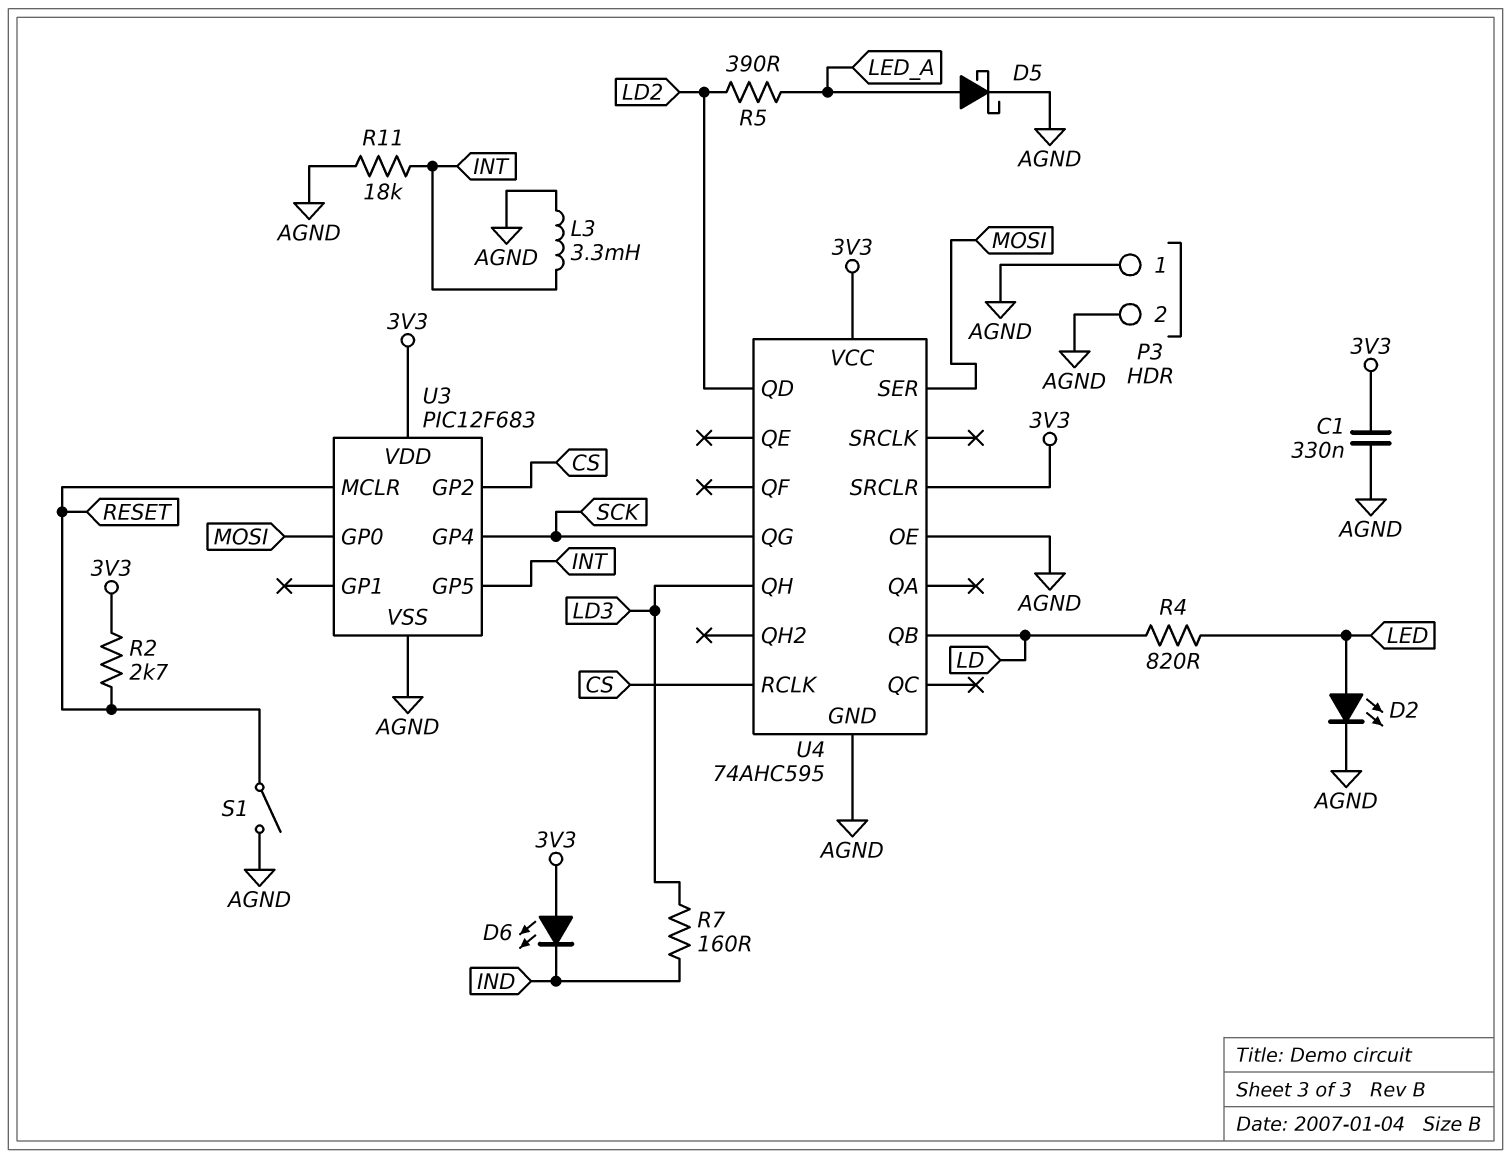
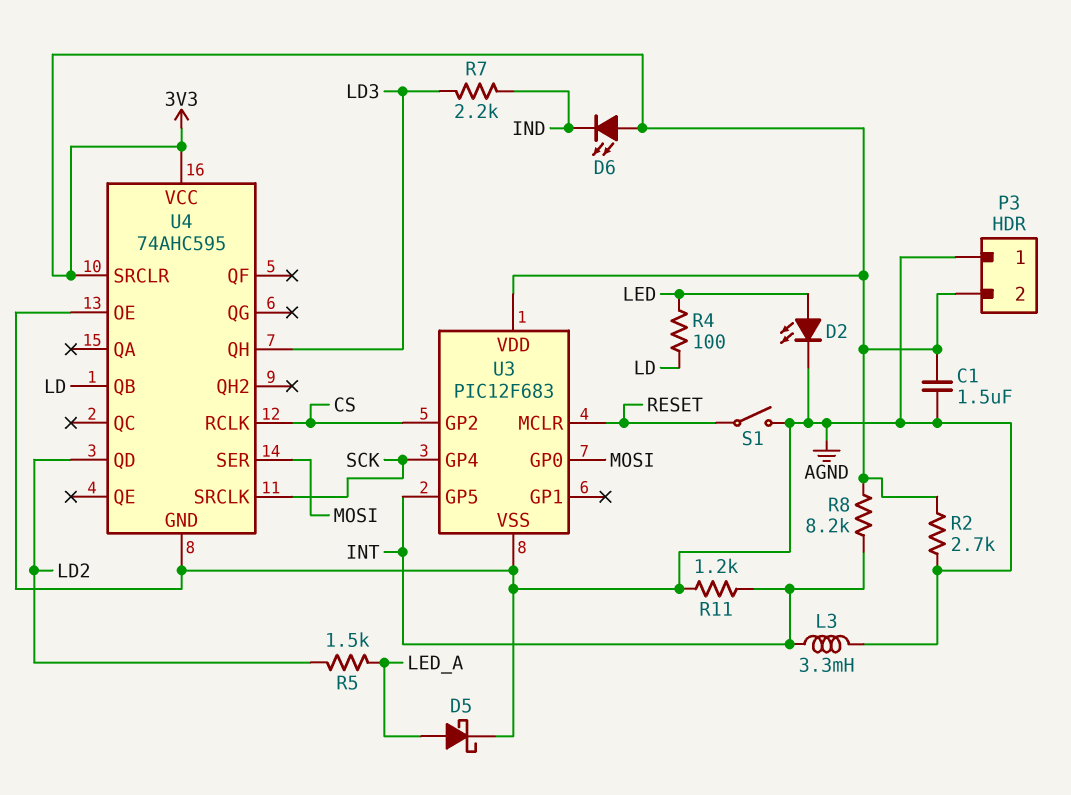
C1: 330nF (3V3, AGND) -> 1.5uF (3V3, AGND)
P3 pin 2: AGND -> 3V3
R2: 2.7k (3V3, RESET) -> 2.7k (3V3, AGND)
R4: 820 (LD, LED) -> 100 (LD, LED)
R5: 390 (LD2, LED_A) -> 1.5k (LD2, LED_A)
R7: 160 (IND, LD3) -> 2.2k (IND, LD3)
R8: none -> 8.2k (3V3, INT)
R11: 18k (AGND, INT) -> 1.2k (AGND, INT)
U4 pin QG: SCK -> none
U4 pin SRCLK: none -> SCK

